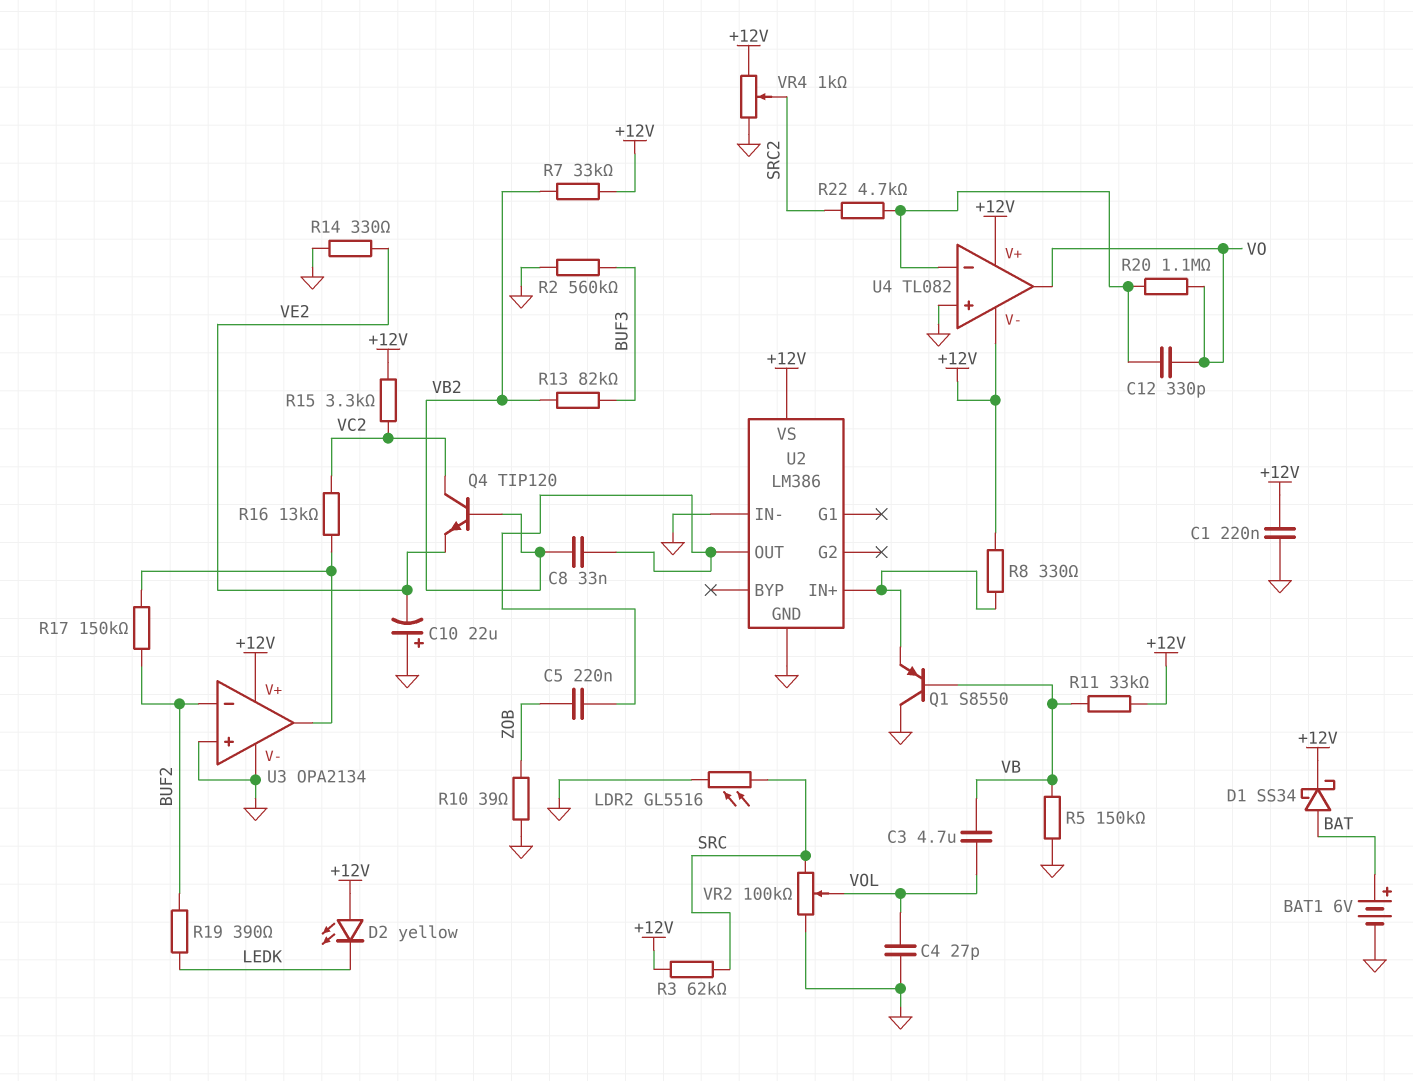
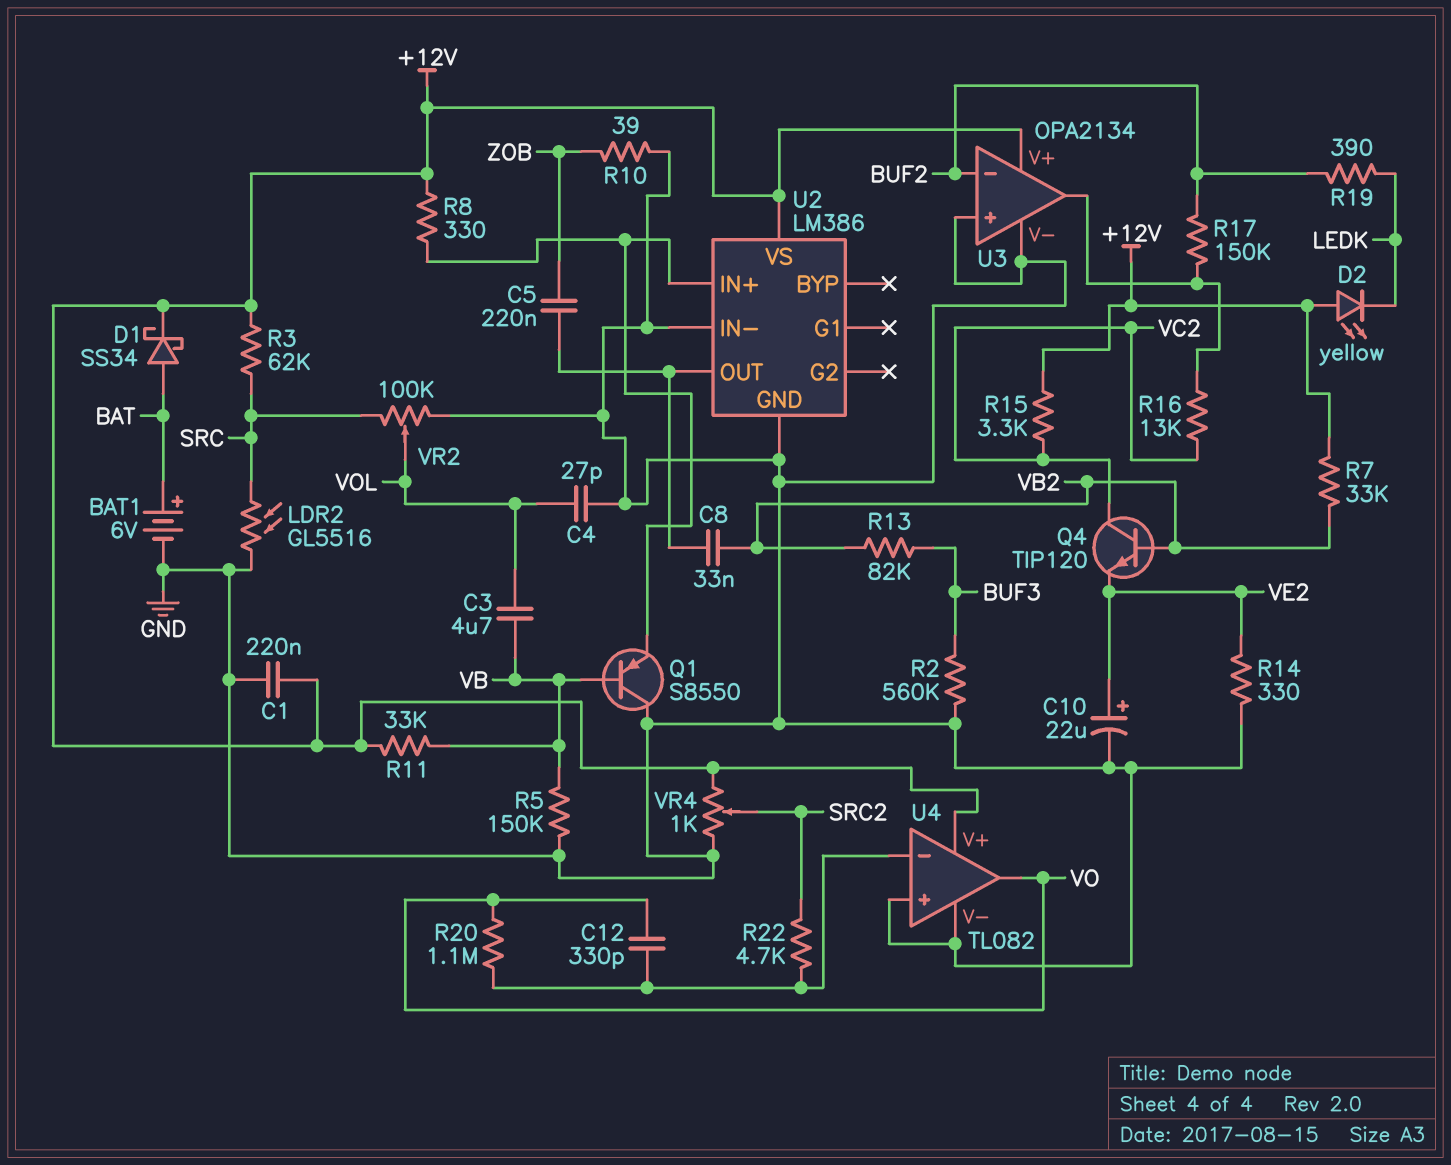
C10: 22uF (plus GND, minus VE2) -> 22uF (plus VE2, minus GND)
U4 pin V-: +12V -> GND

